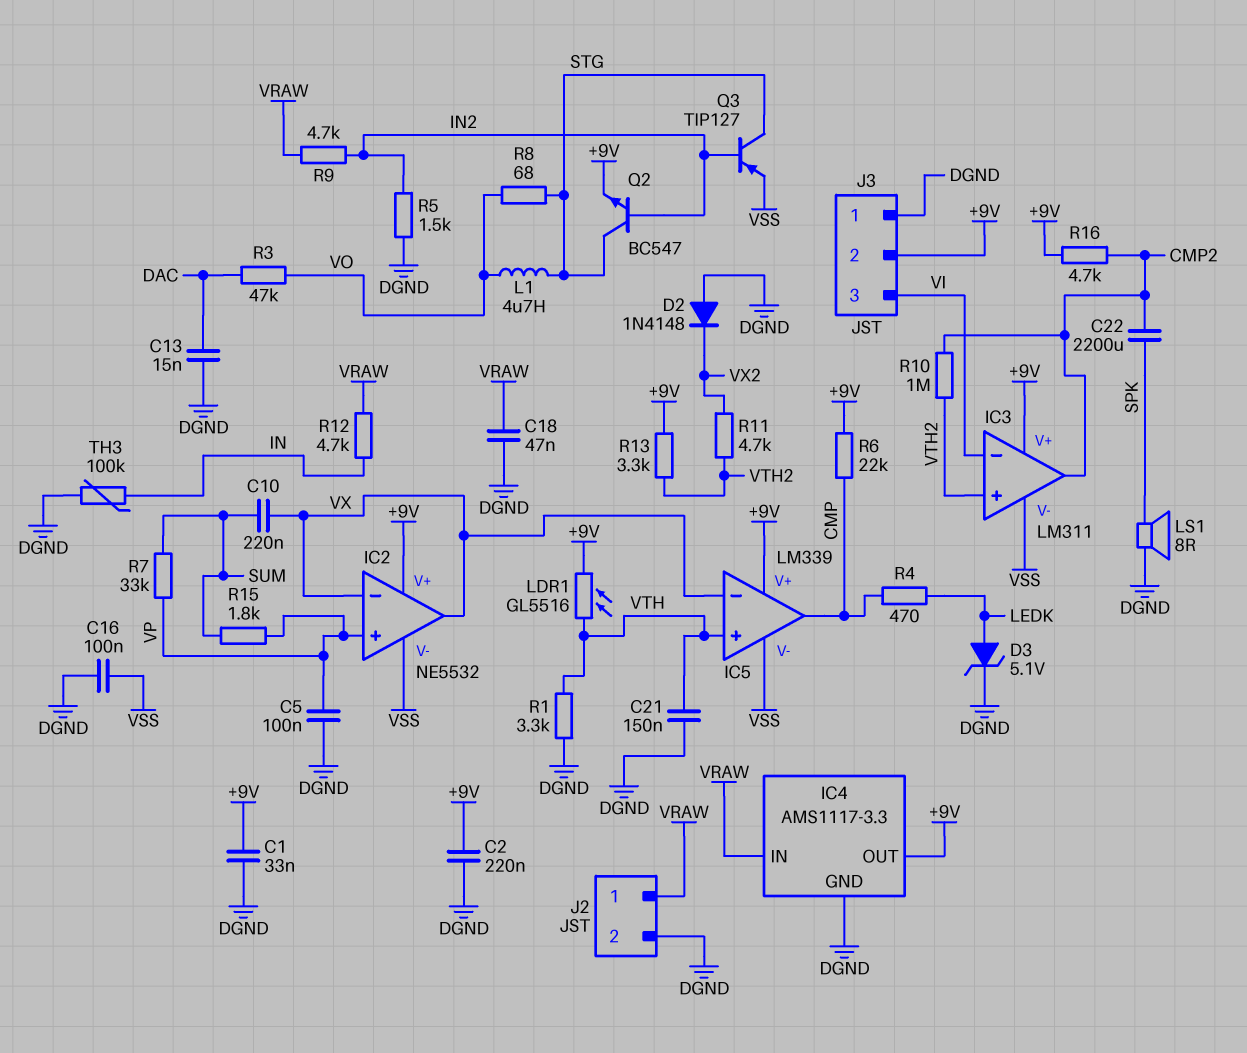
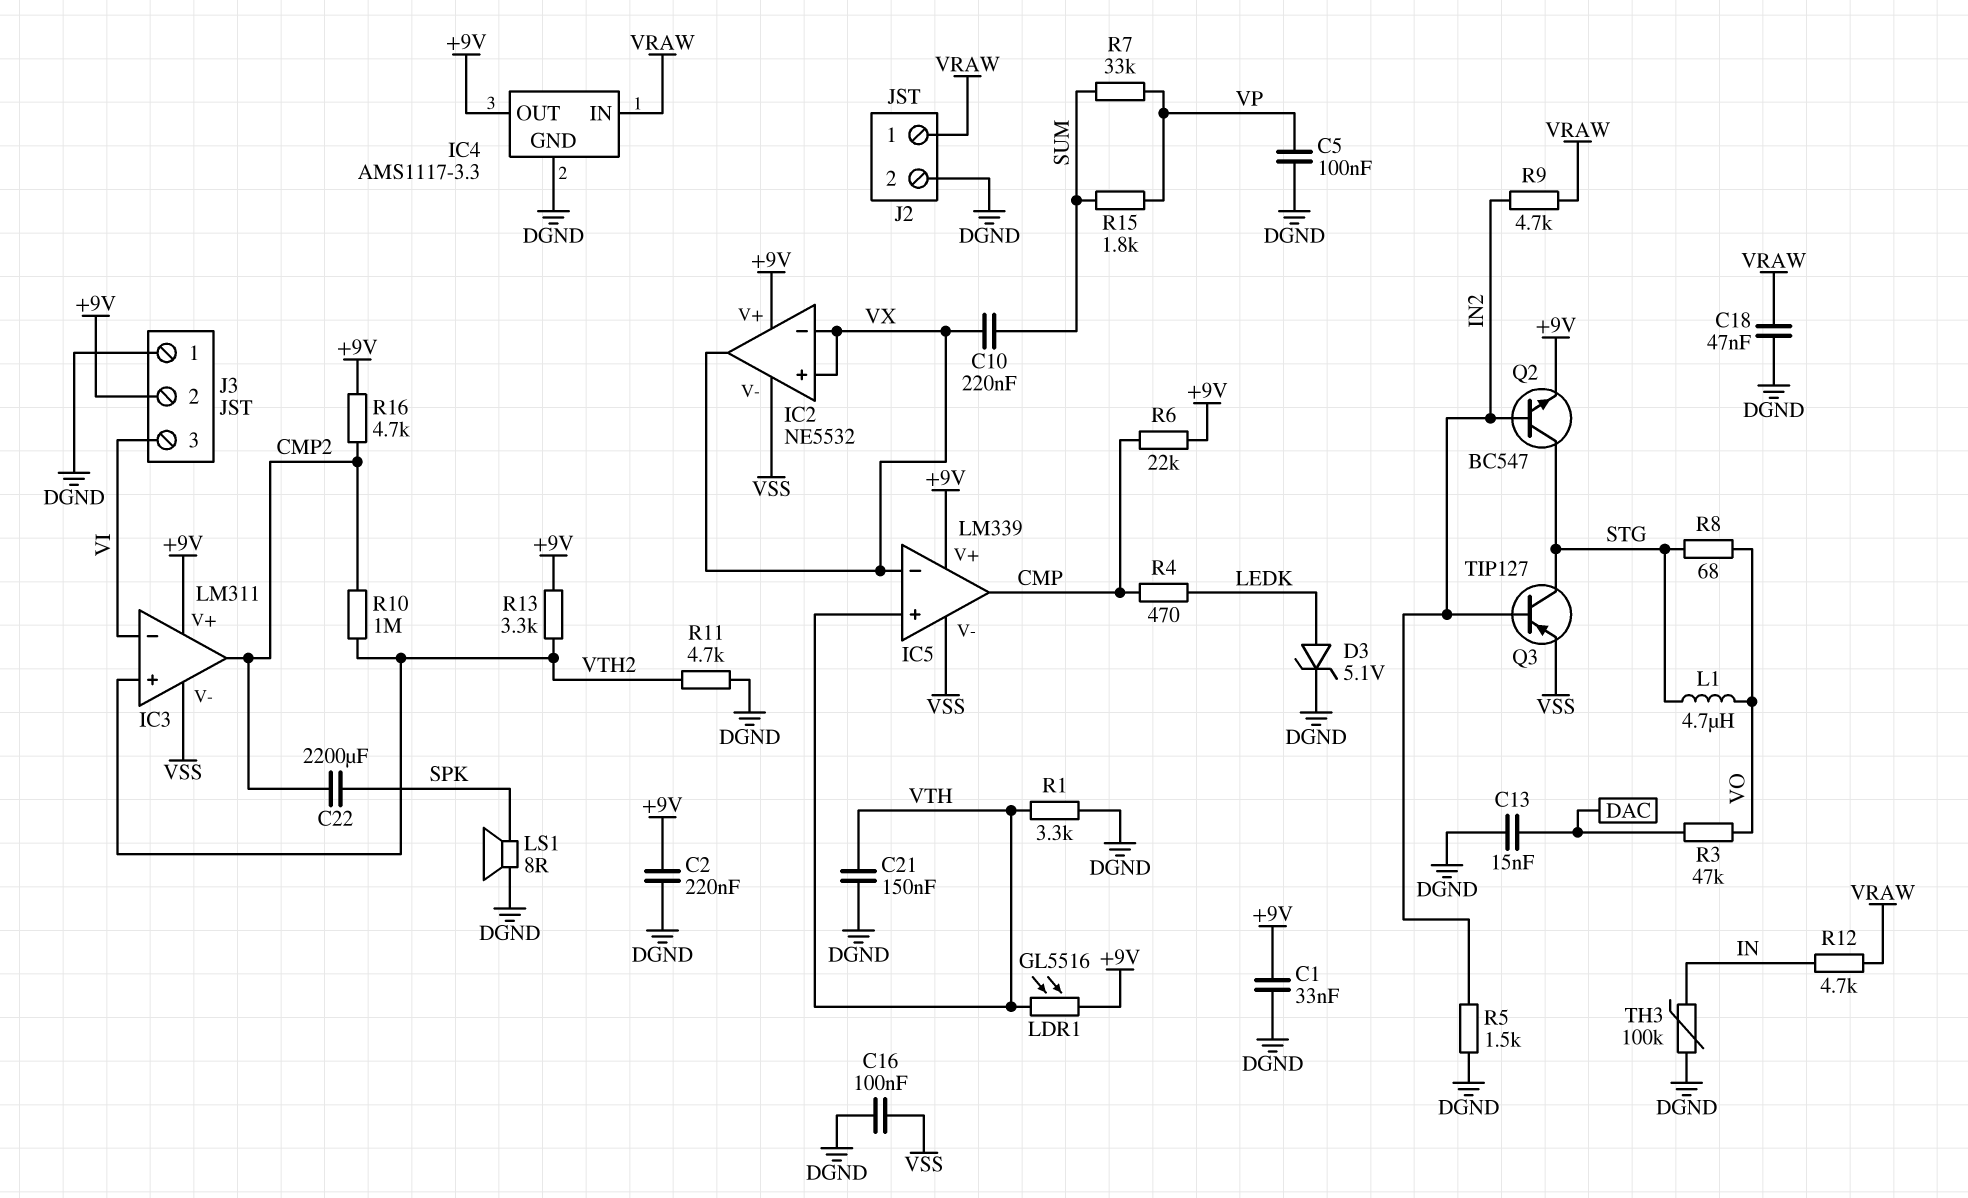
D2: diode 1N4148 (A DGND, K VX2) -> none
IC2 pin in+: VP -> VX
R11: 4.7k (VTH2, VX2) -> 4.7k (DGND, VTH2)

